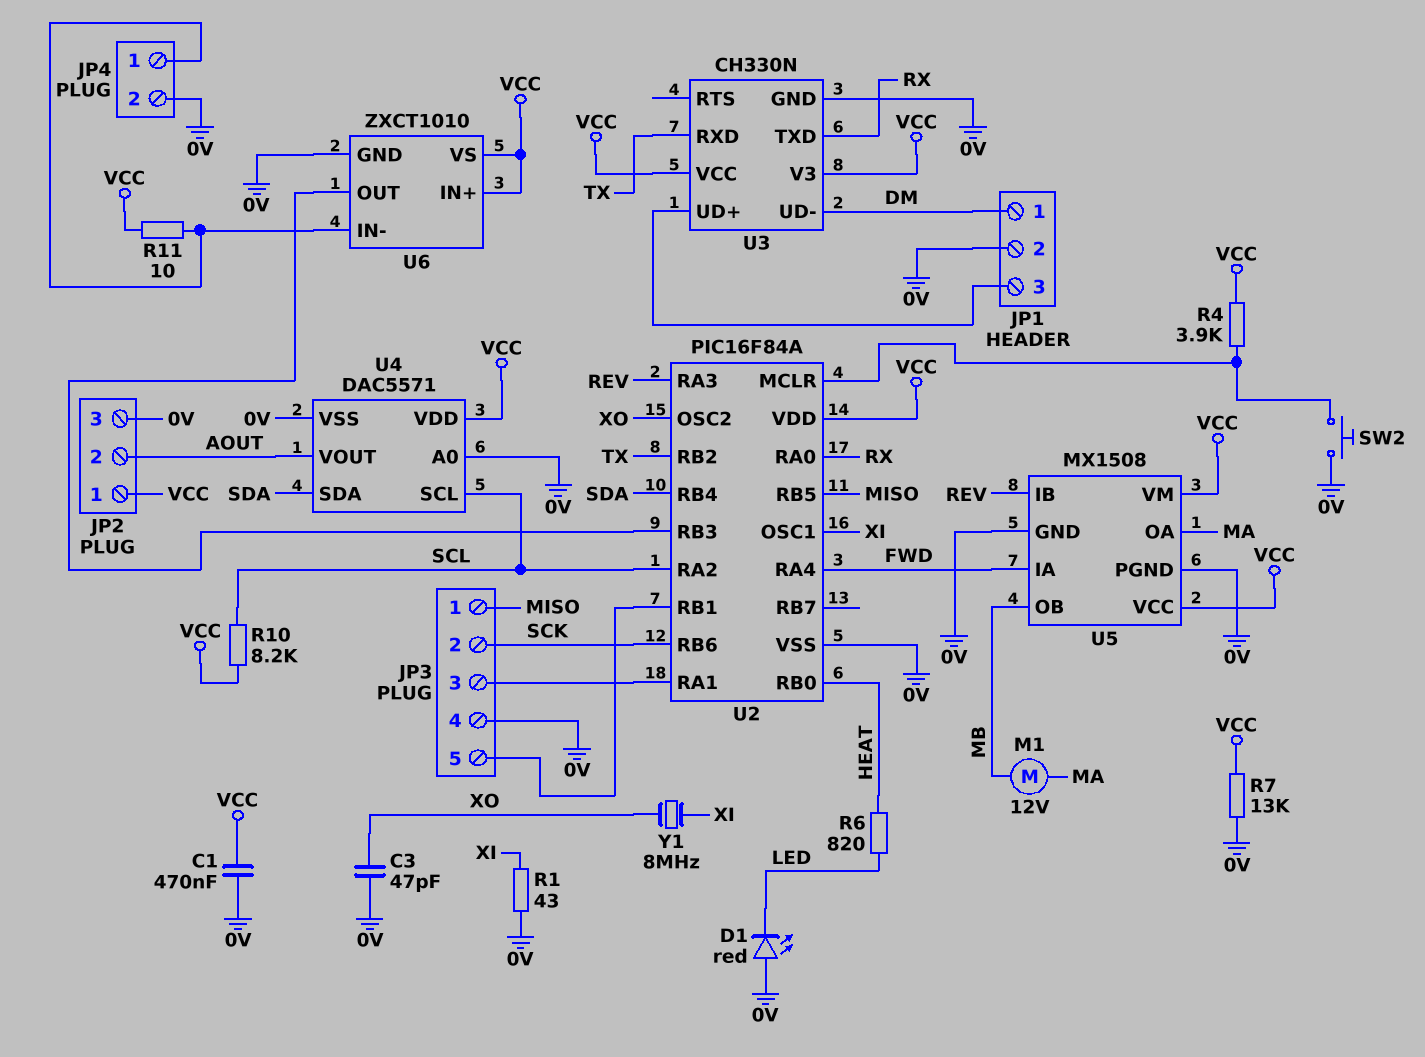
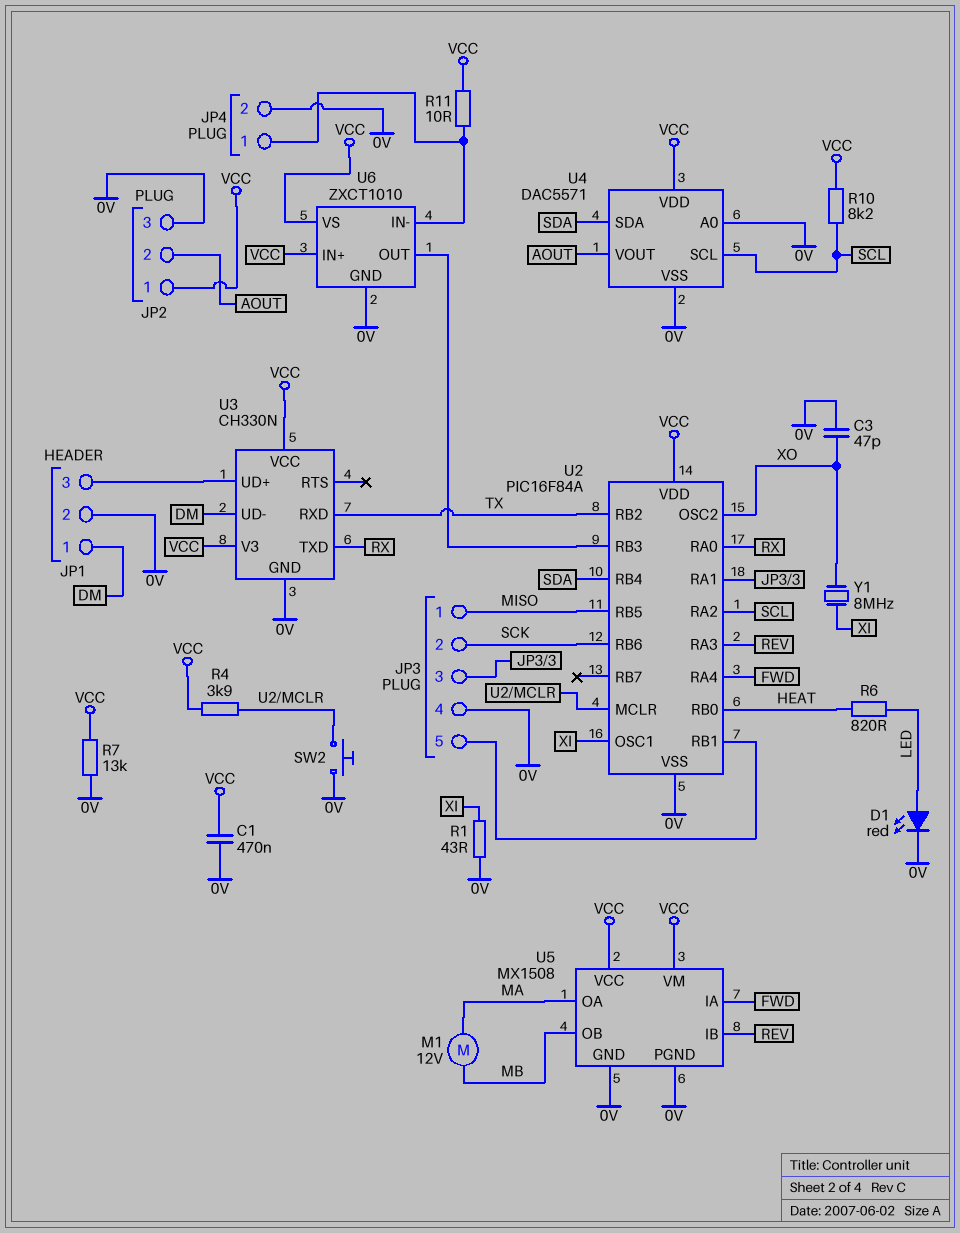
D1: LED red (A 0V, K LED) -> LED red (A LED, K 0V)

